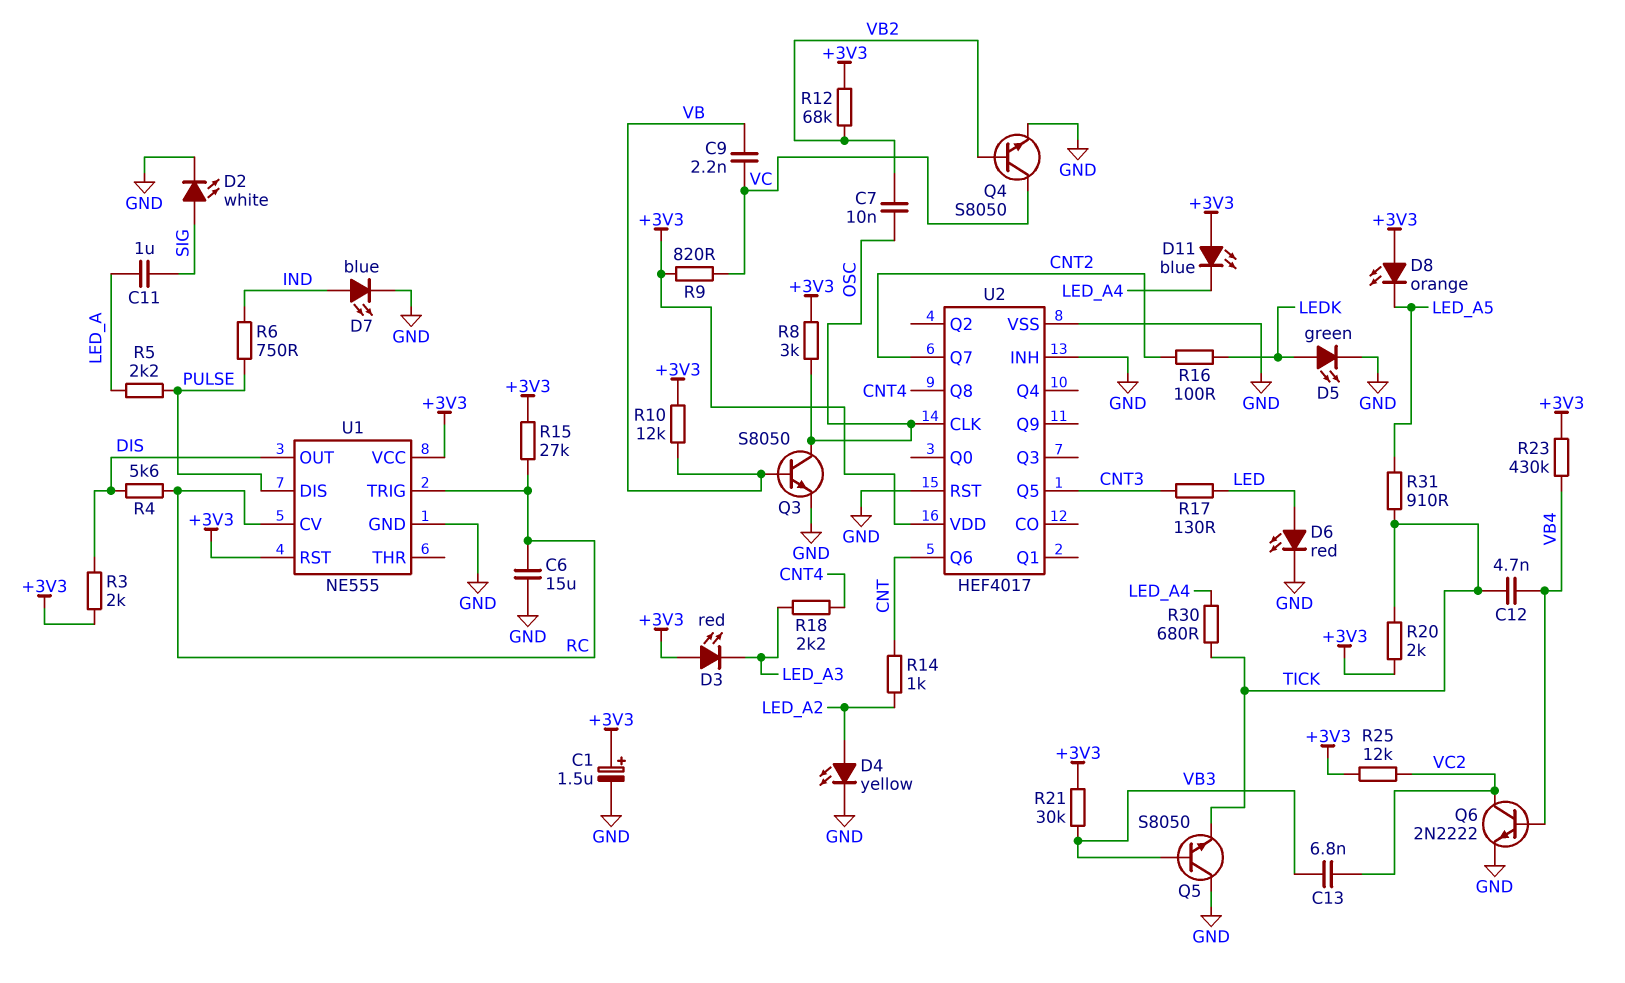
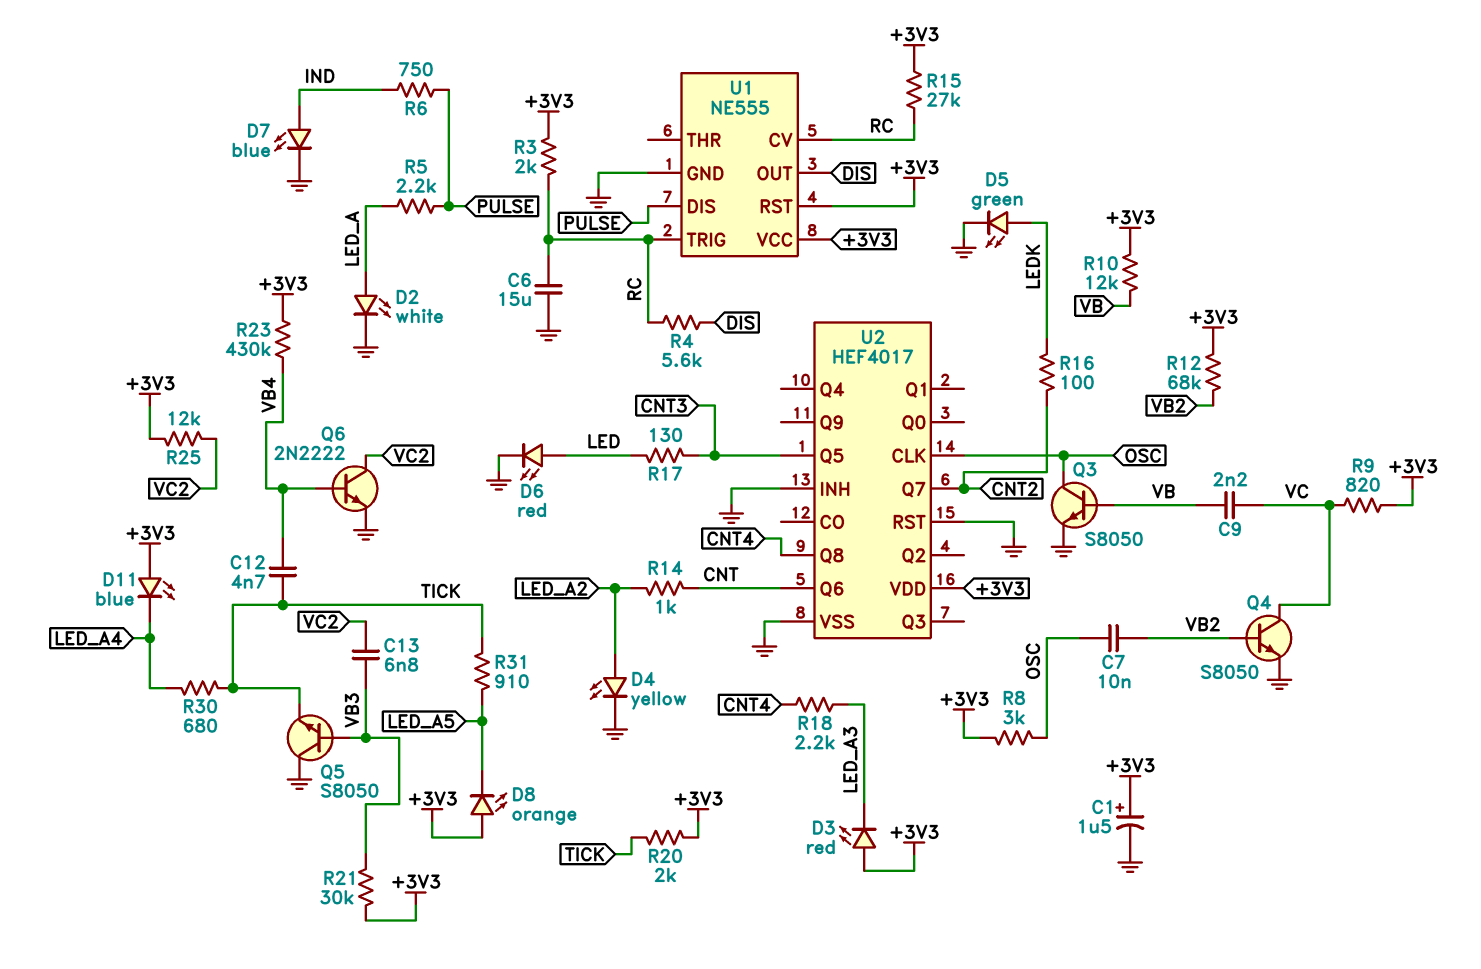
C11: 1uF (LED_A, SIG) -> none
D2: LED white (A SIG, K GND) -> LED white (A LED_A, K GND)
R3: 2k (+3V3, DIS) -> 2k (+3V3, RC)

